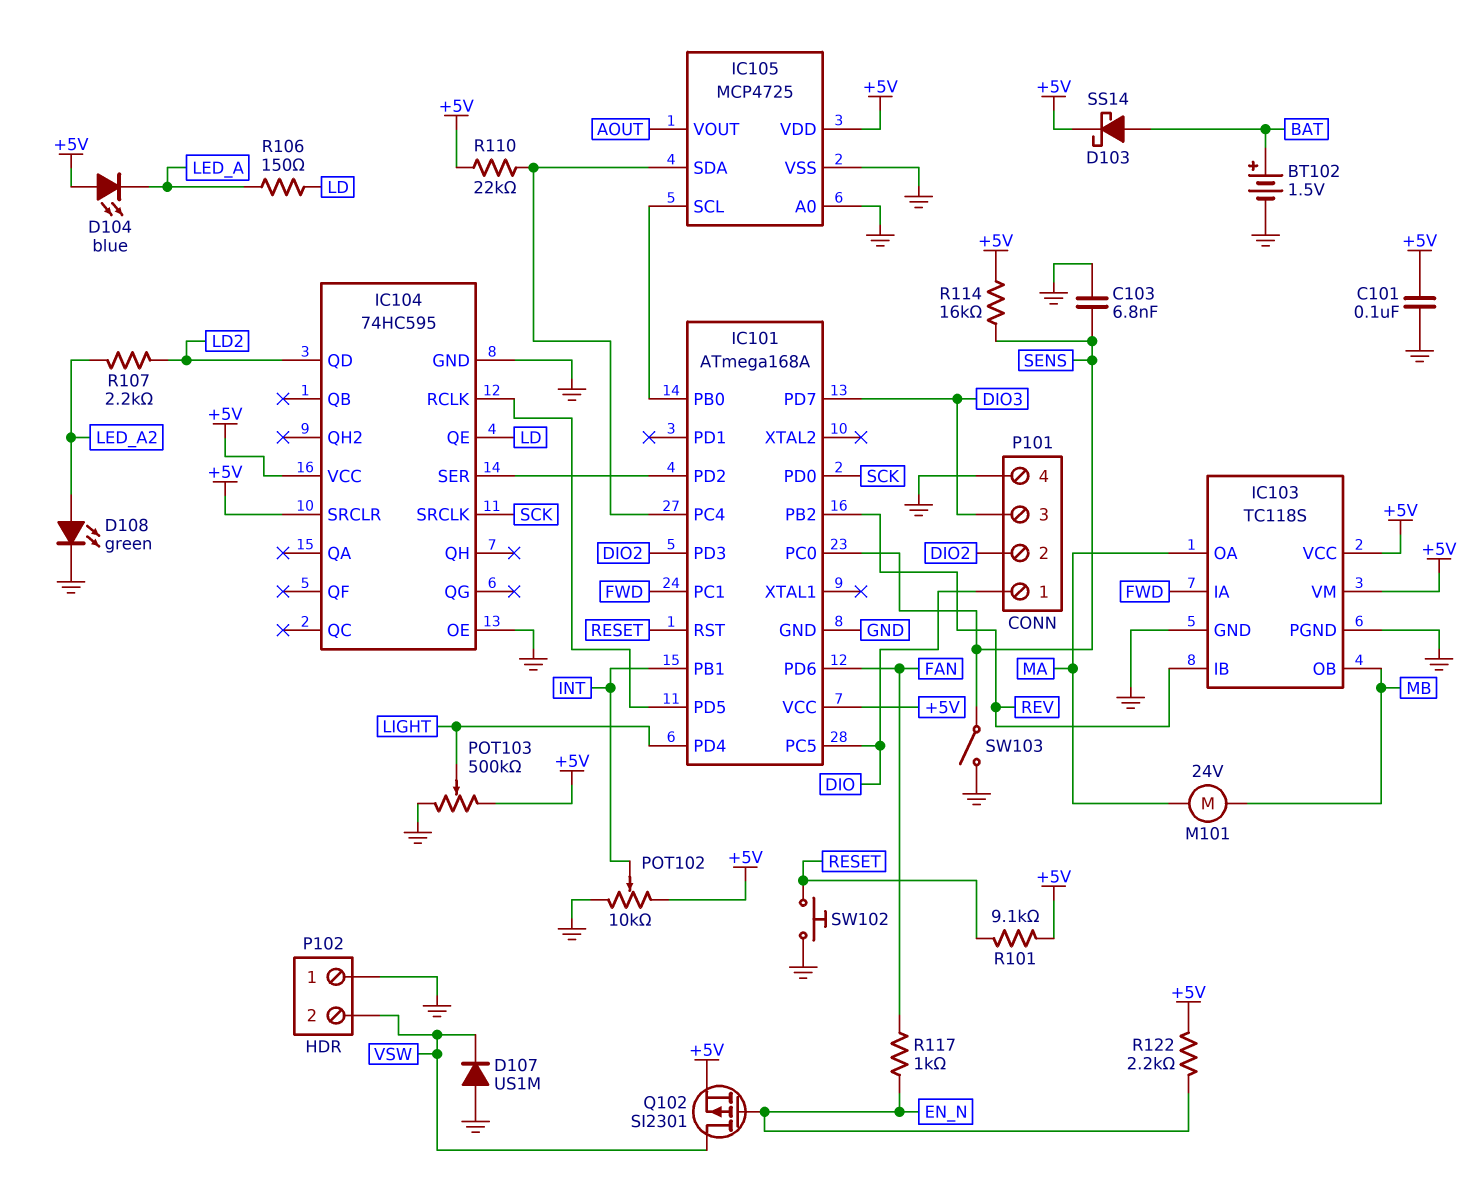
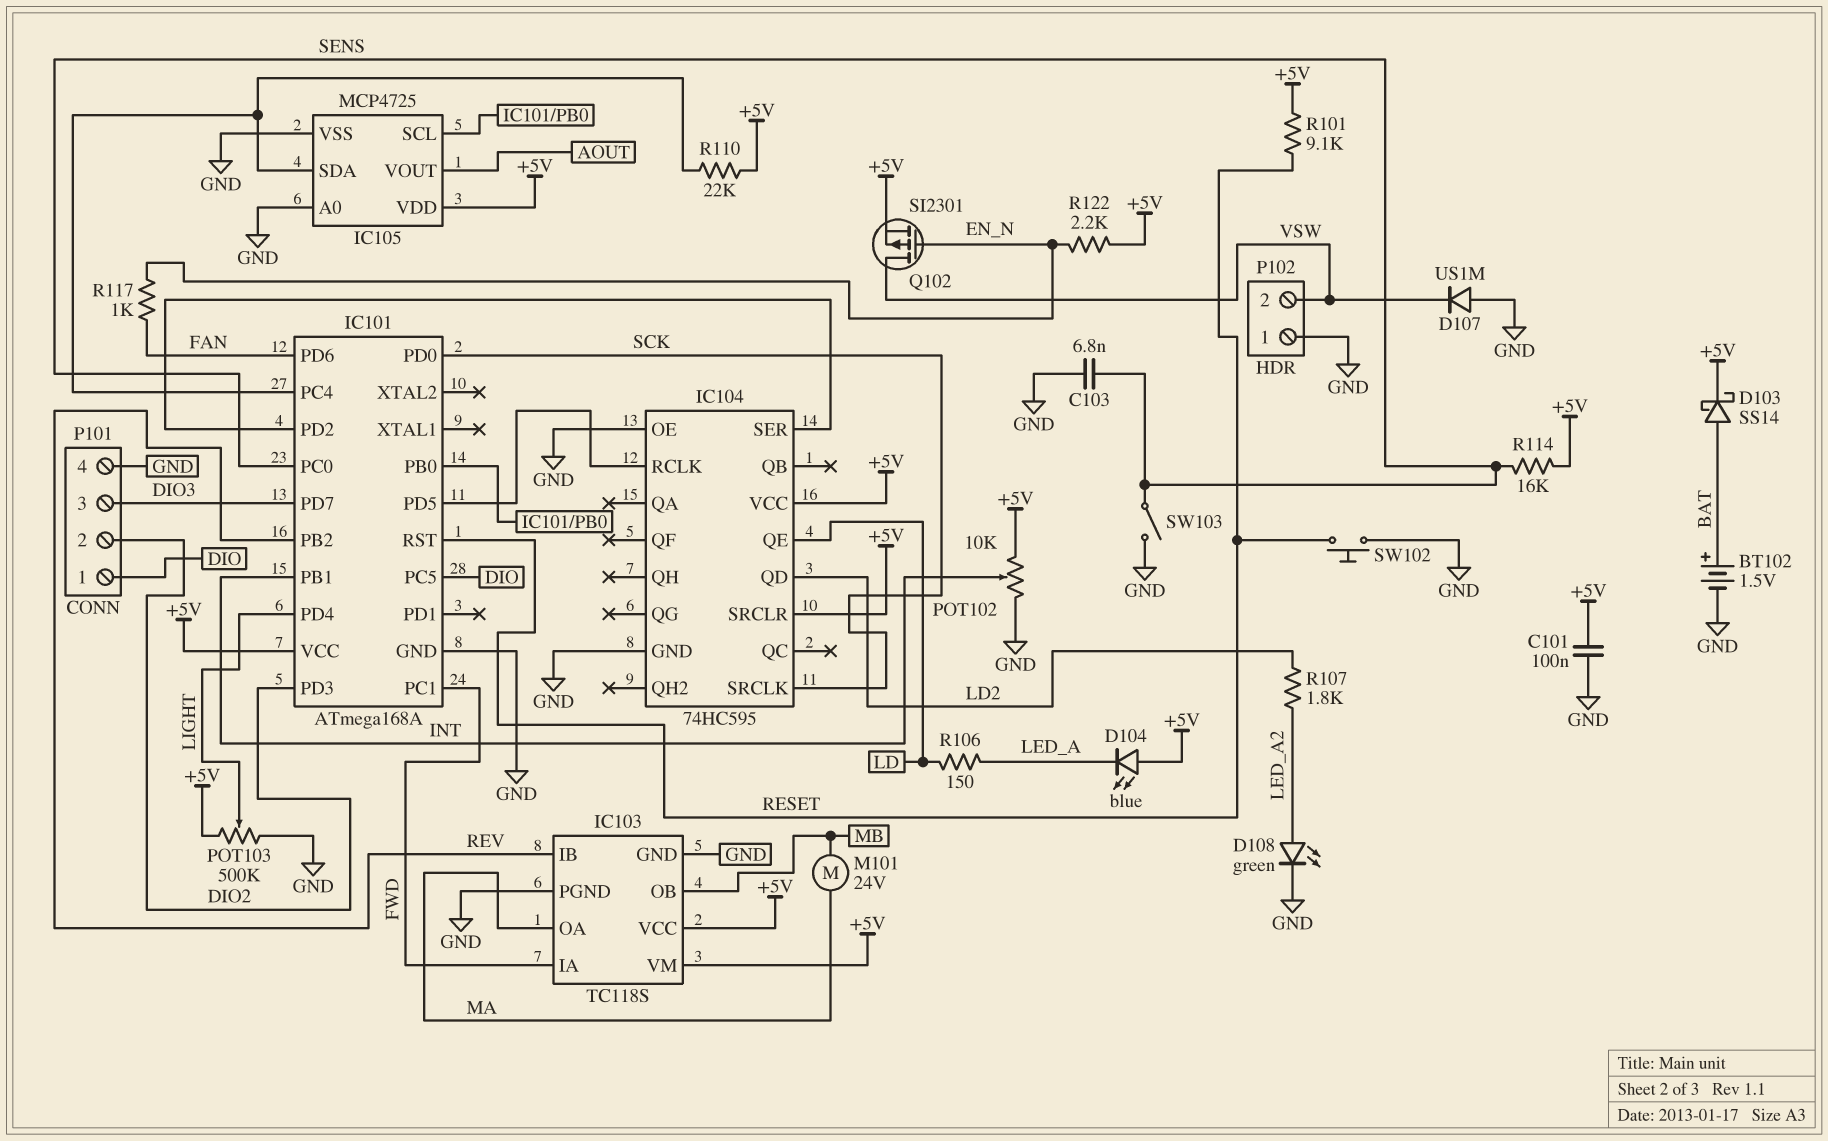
R107: 2.2k (LD2, LED_A2) -> 1.8k (LD2, LED_A2)

